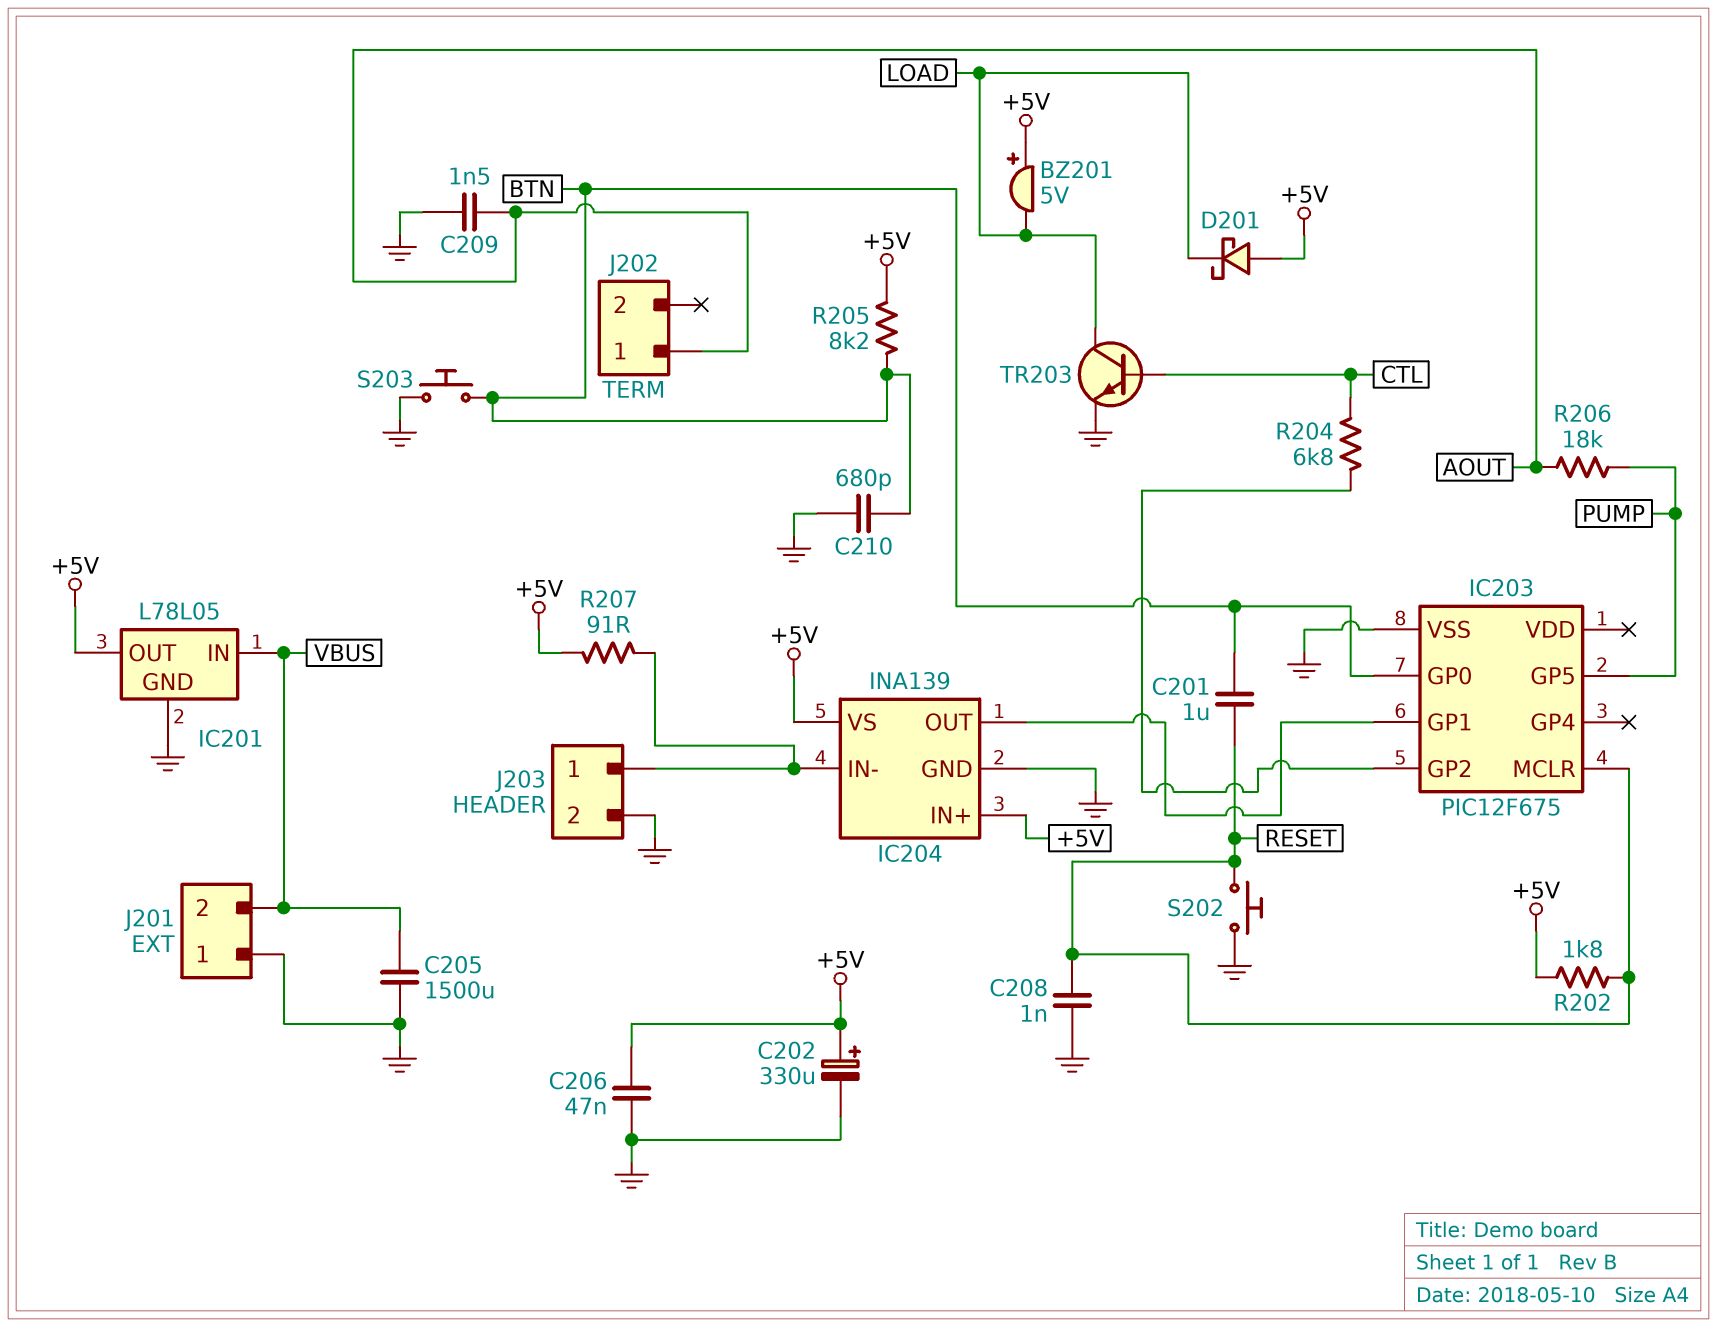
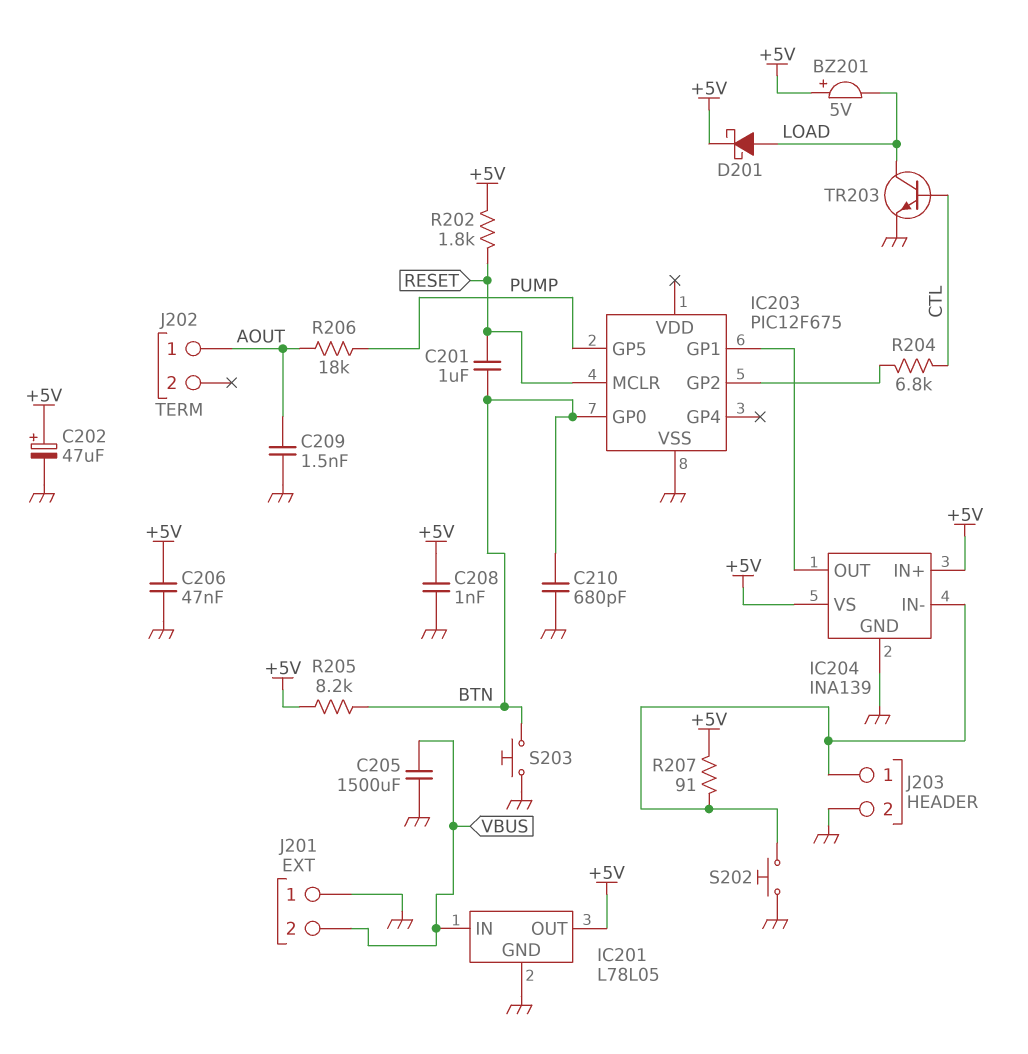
C202: 330uF (plus +5V, minus GND) -> 47uF (plus +5V, minus GND)
C208: 1nF (GND, RESET) -> 1nF (+5V, GND)
D201: schottky (A +5V, K LOAD) -> schottky (A LOAD, K +5V)
S202: button (GND, RESET) -> button (GND, IC204/IN-)

